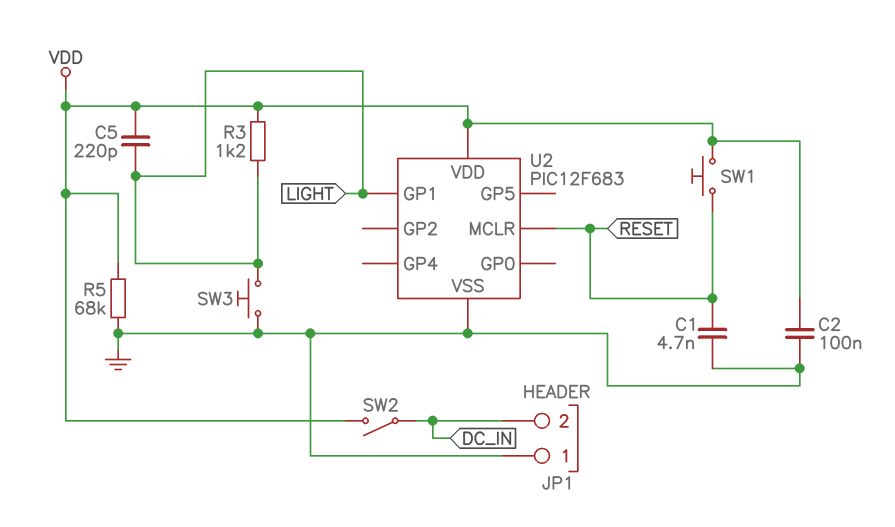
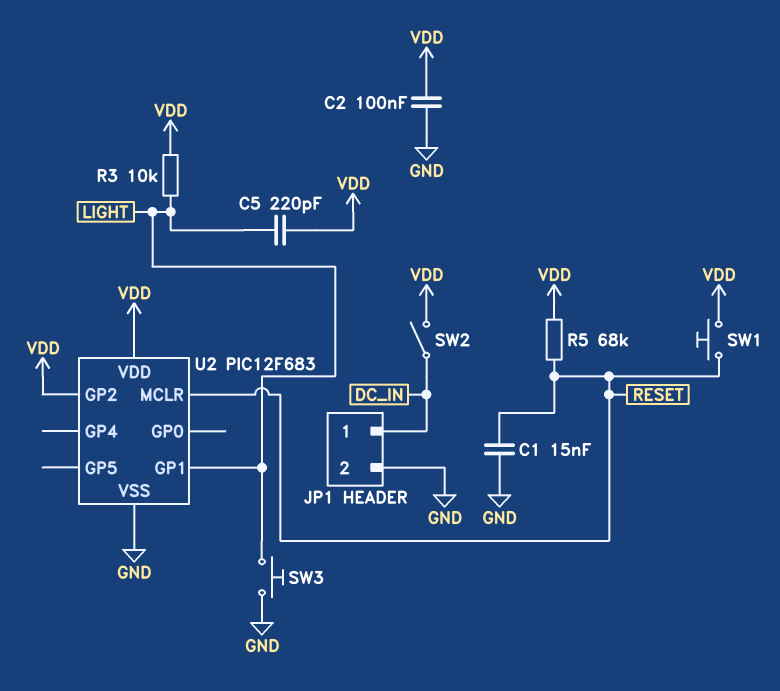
C1: 4.7nF (GND, RESET) -> 15nF (GND, RESET)
JP1 pin 1: GND -> DC_IN
JP1 pin 2: DC_IN -> GND
R3: 1.2k (LIGHT, VDD) -> 10k (LIGHT, VDD)
R5: 68k (GND, VDD) -> 68k (RESET, VDD)
U2 pin GP2: none -> VDD

